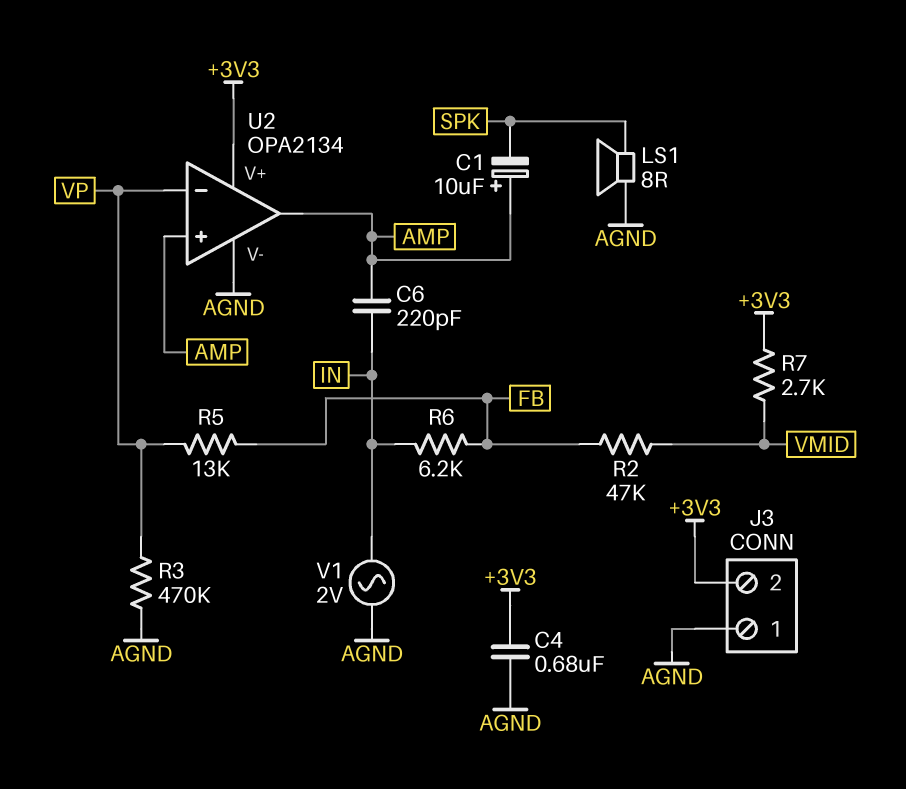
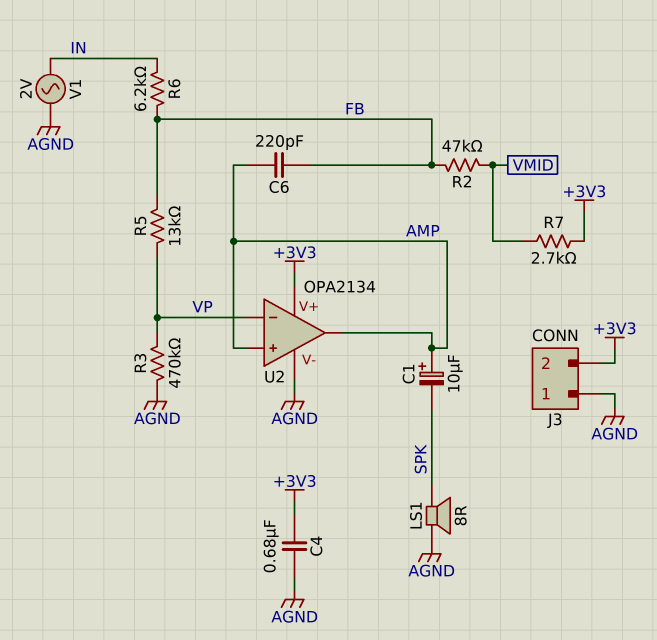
C6: 220pF (AMP, IN) -> 220pF (AMP, FB)

